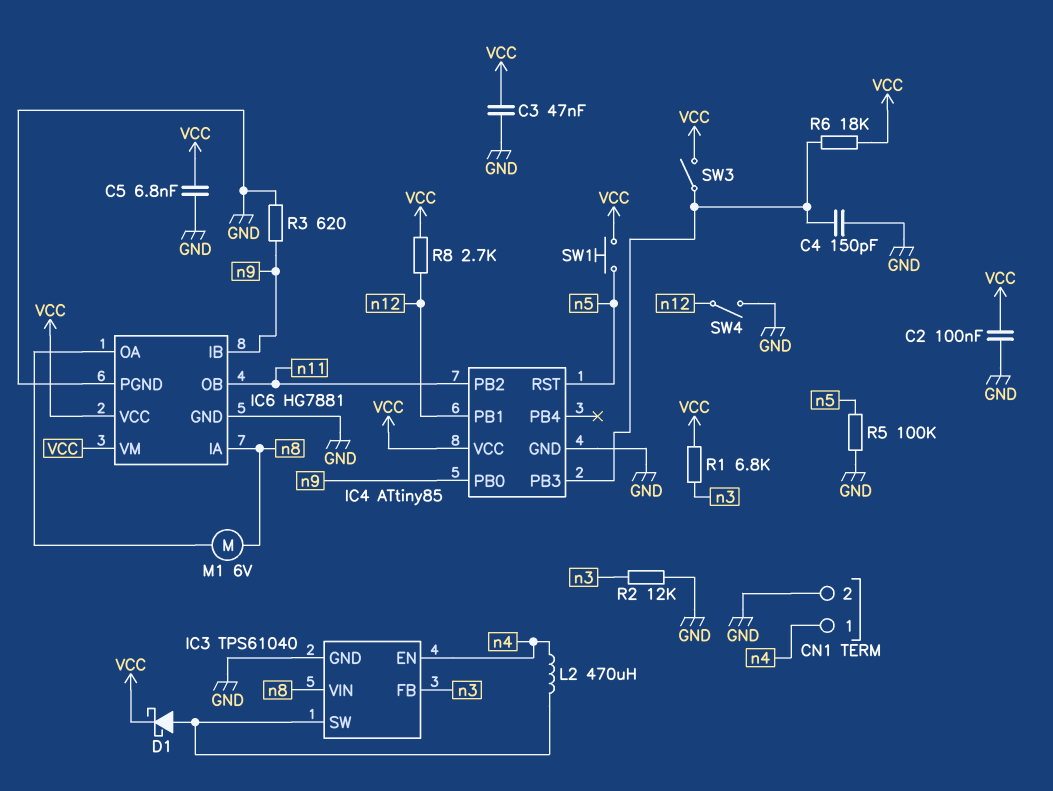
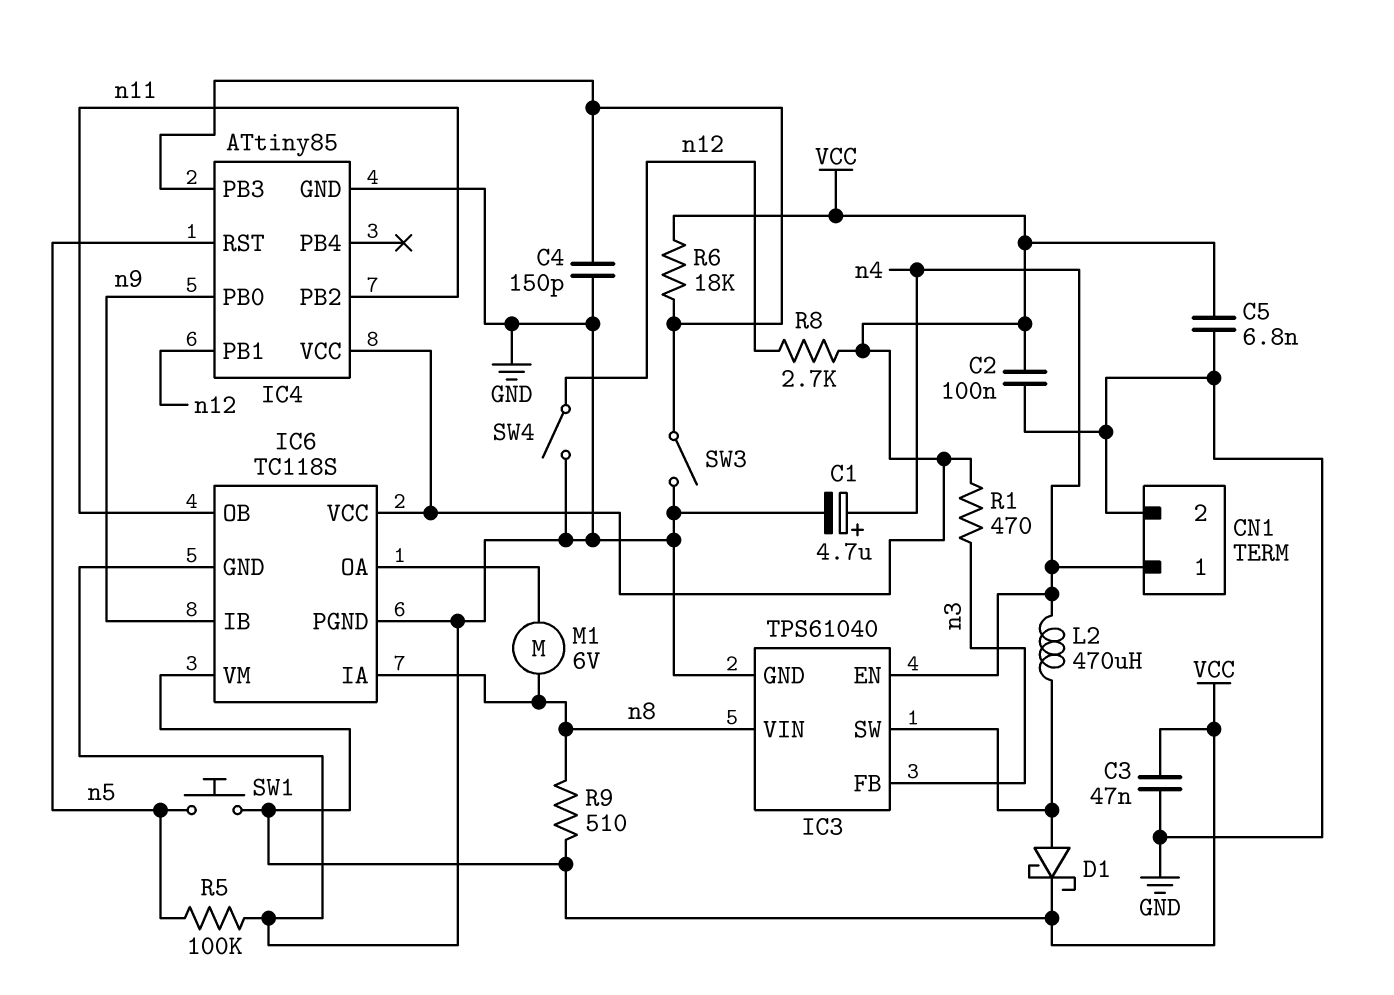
C1: none -> 4.7uF (plus n4, minus GND)
IC6: HG7881 -> TC118S
R1: 6.8k (VCC, n3) -> 470 (VCC, n3)
R2: 12k (GND, n3) -> none
R3: 620 (GND, n9) -> none
R9: none -> 510 (VCC, n8)
SW3: switch (IC4/PB3, VCC) -> switch (GND, IC4/PB3)

